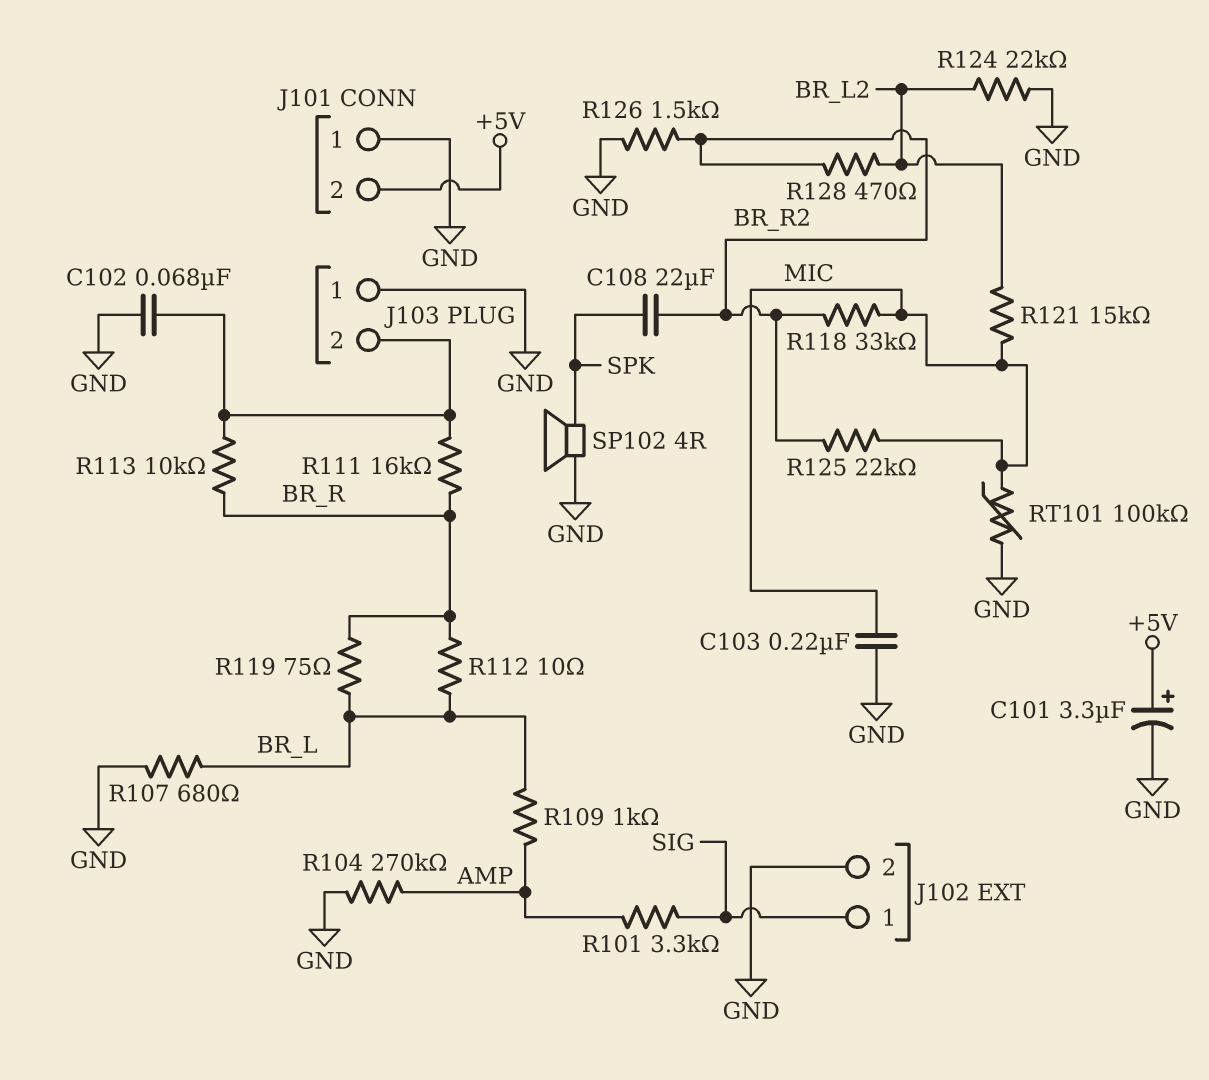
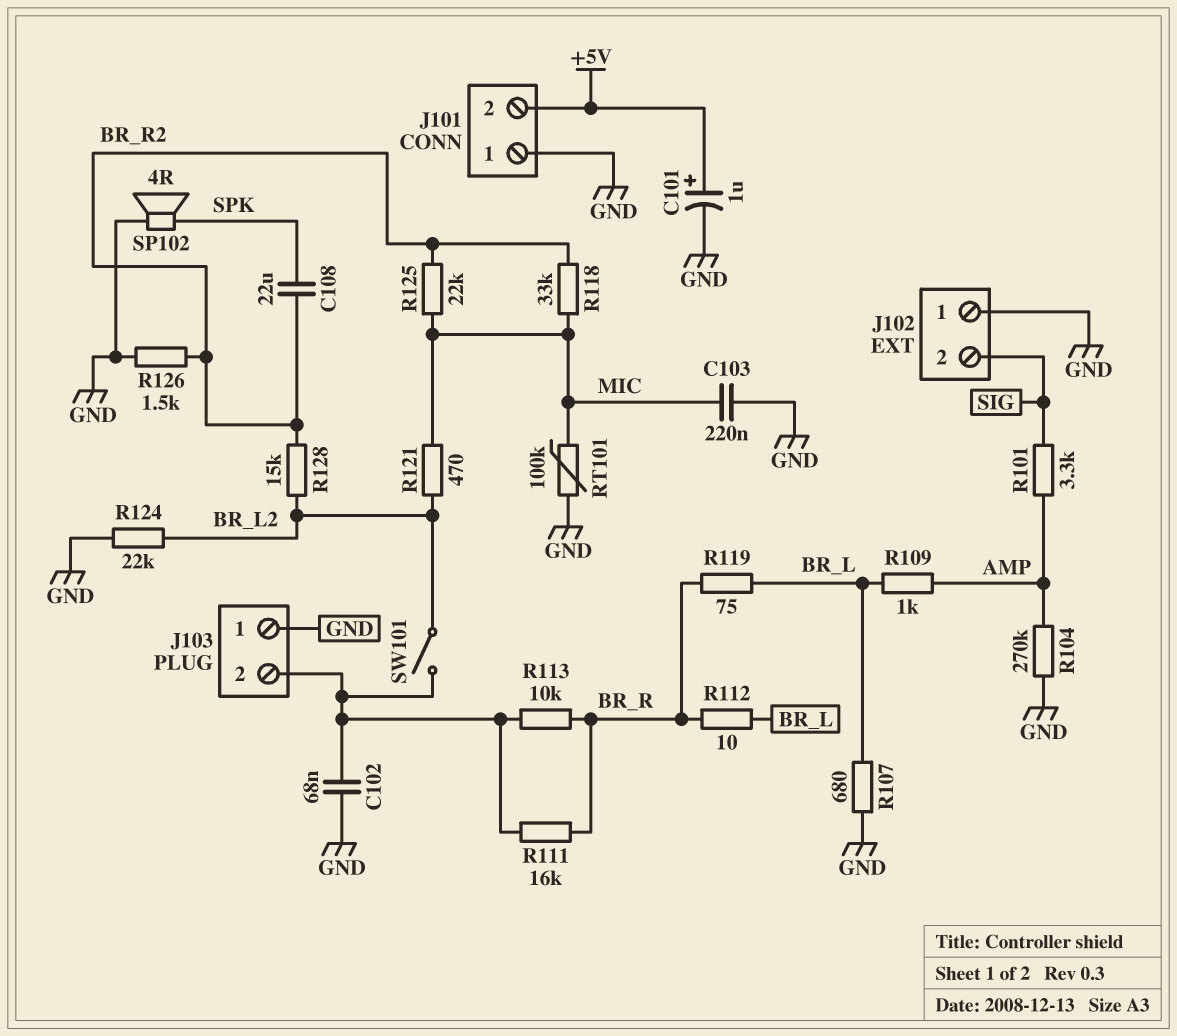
C101: 3.3uF (plus +5V, minus GND) -> 1uF (plus +5V, minus GND)
J102 pin 1: SIG -> GND
J102 pin 2: GND -> SIG
R121: 15k (BR_L2, MIC) -> 470 (BR_L2, MIC)
R128: 470 (BR_L2, BR_R2) -> 15k (BR_L2, BR_R2)
SW101: none -> switch (BR_L2, J103/2)

